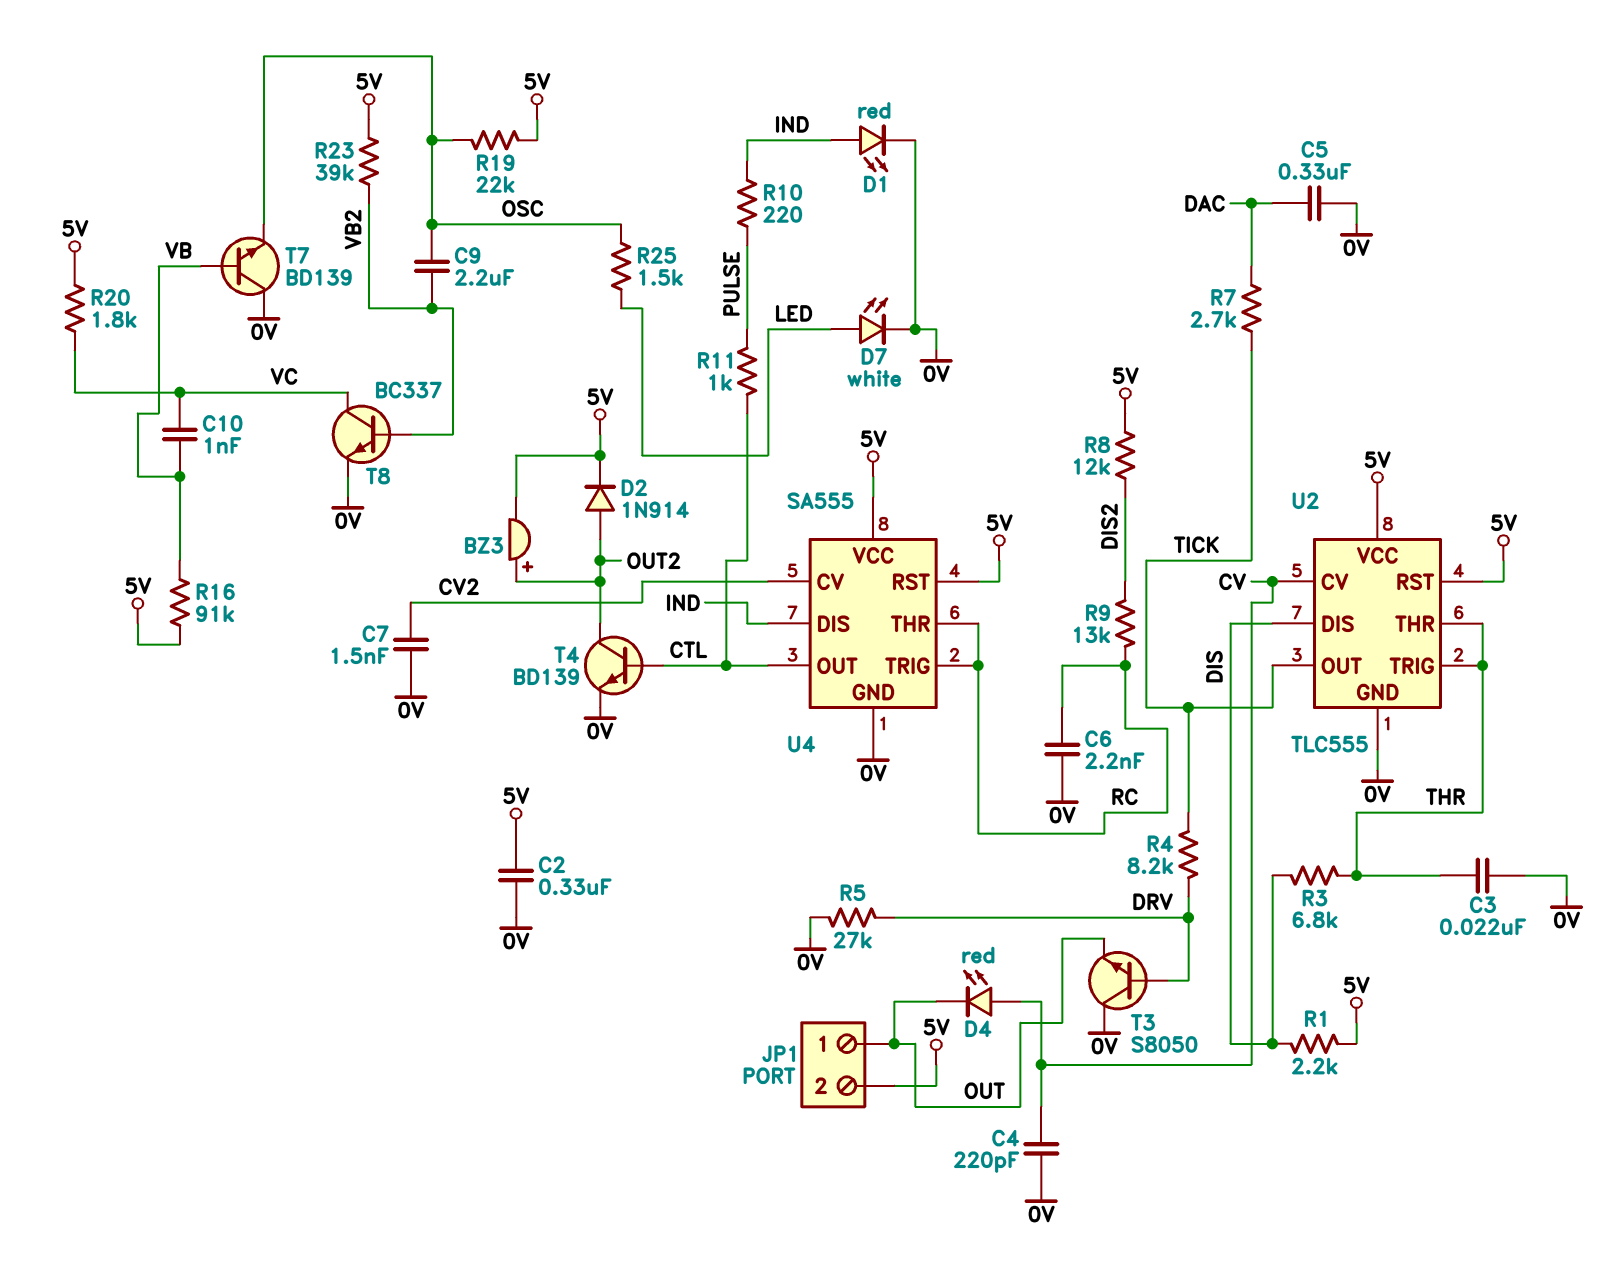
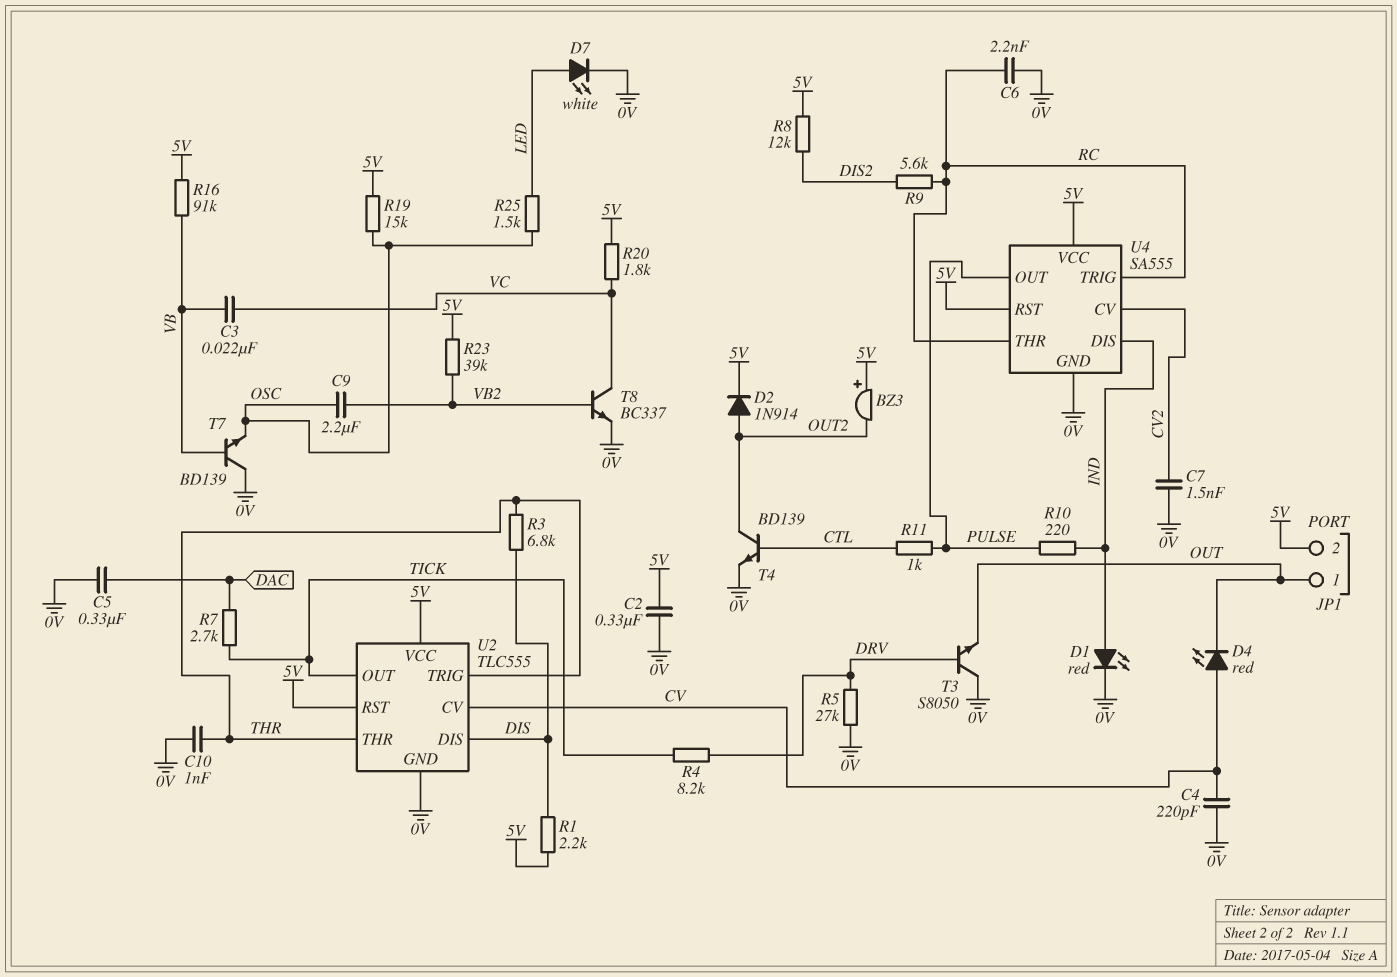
BZ3: buzzer (plus OUT2, minus 5V) -> buzzer (plus 5V, minus OUT2)
C3: 22nF (0V, THR) -> 22nF (VB, VC)
C10: 1nF (VB, VC) -> 1nF (0V, THR)
R9: 13k (DIS2, RC) -> 5.6k (DIS2, RC)
R19: 22k (5V, OSC) -> 15k (5V, OSC)
U4 pin OUT: CTL -> PULSE

